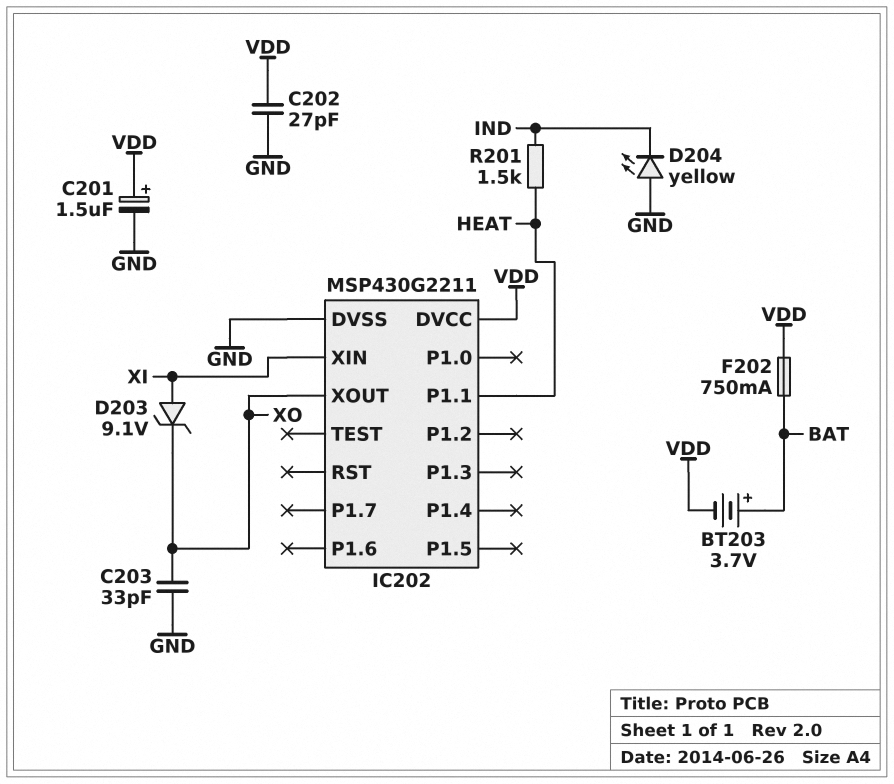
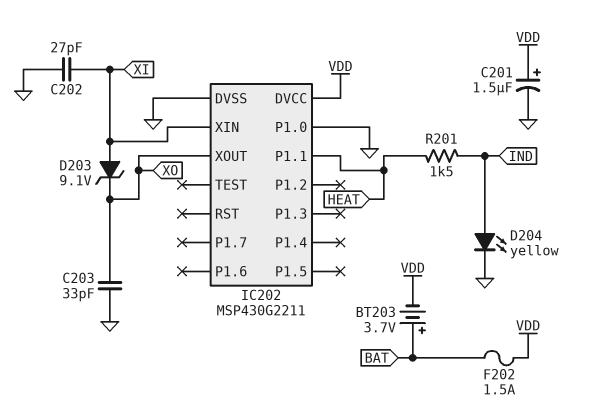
C202: 27pF (GND, VDD) -> 27pF (GND, XI)
D204: LED yellow (A GND, K IND) -> LED yellow (A IND, K GND)
F202: 750mA (BAT, VDD) -> 1.5A (BAT, VDD)
IC202 pin P1.0: none -> GND

